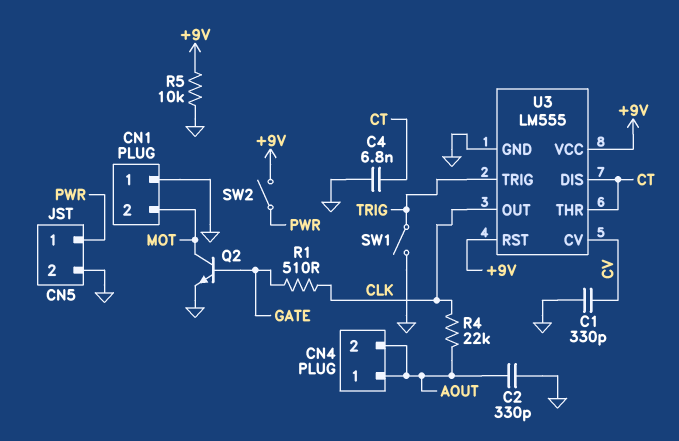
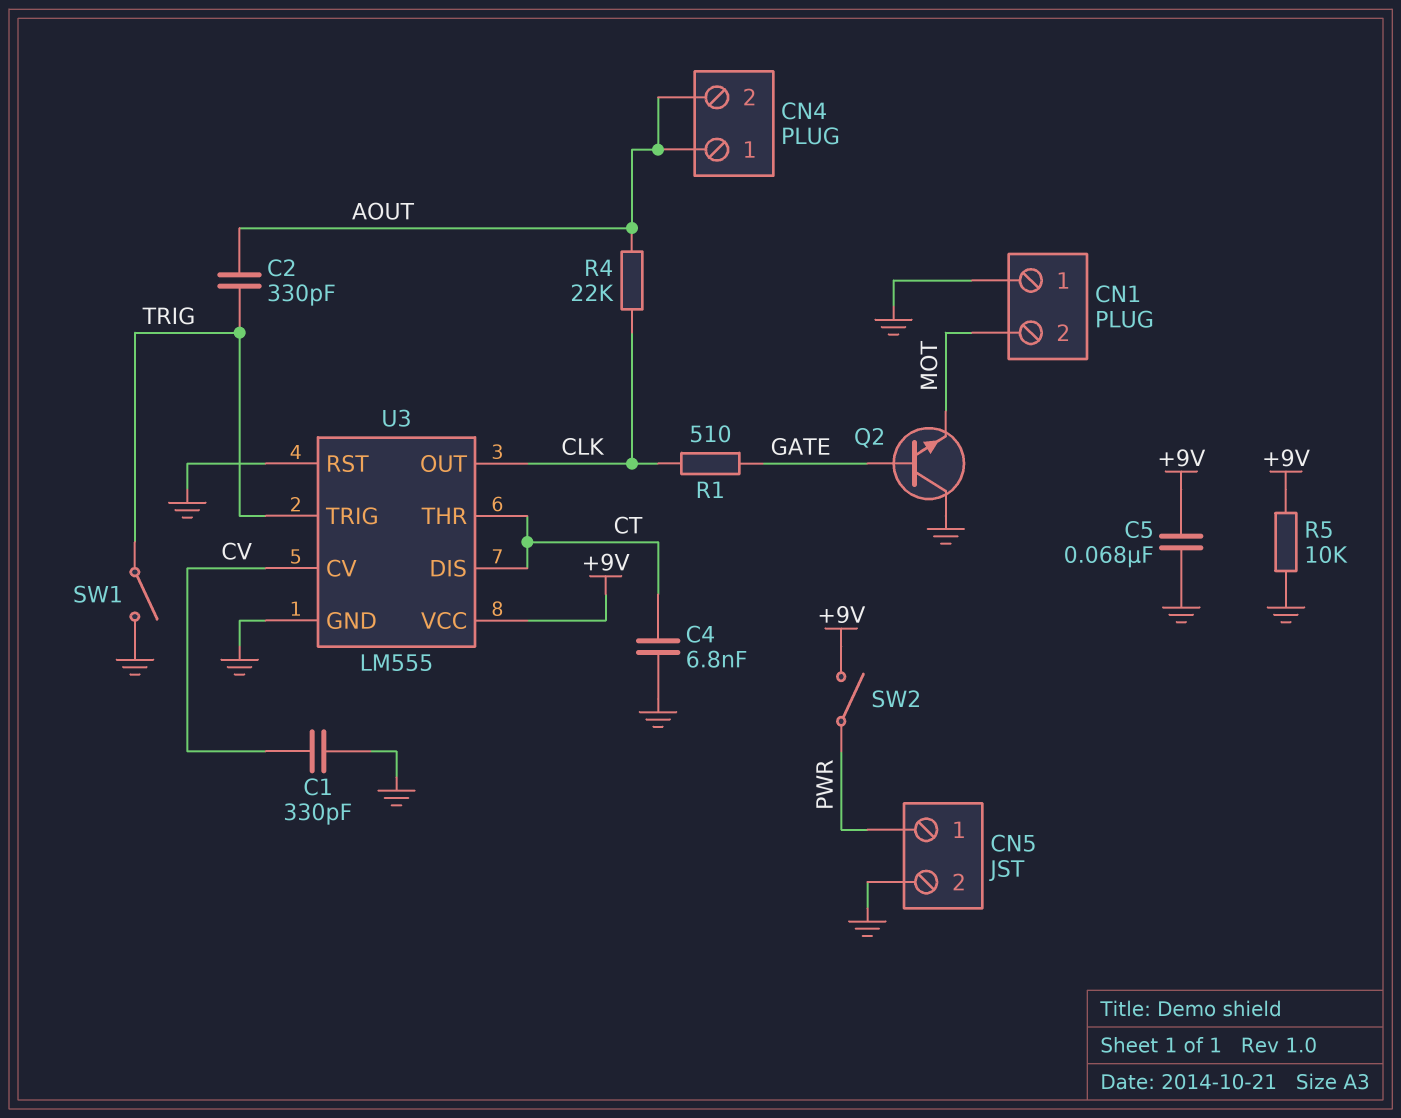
C2: 330pF (AOUT, GND) -> 330pF (AOUT, TRIG)
C5: none -> 68nF (+9V, GND)
Q2: NPN (B GATE, C MOT, E GND) -> NPN (B GATE, C GND, E MOT)
U3 pin RST: +9V -> GND

